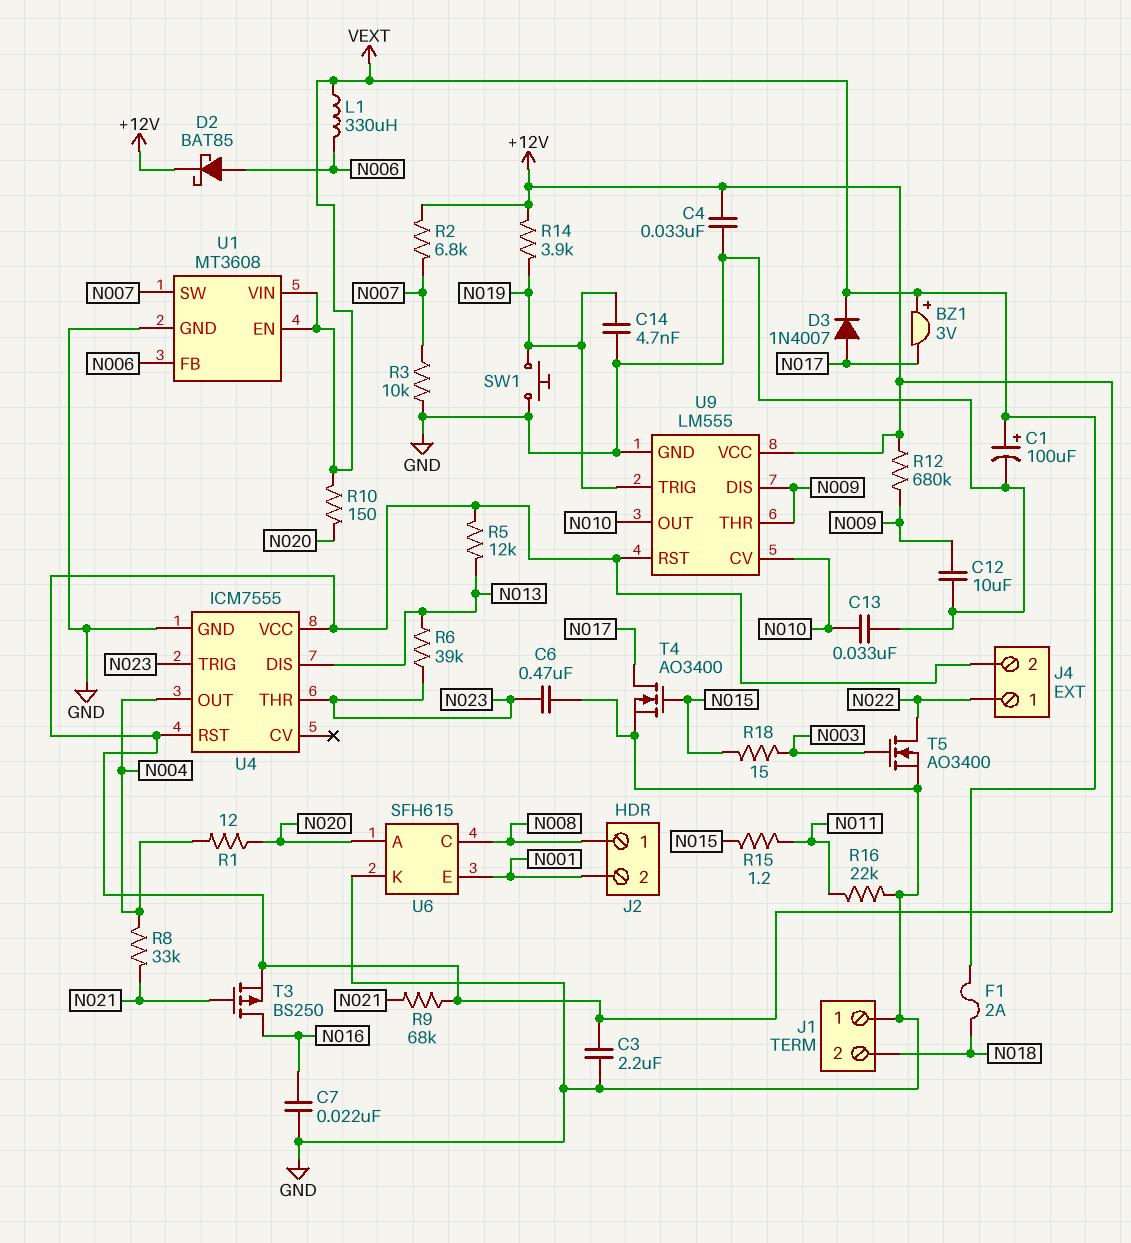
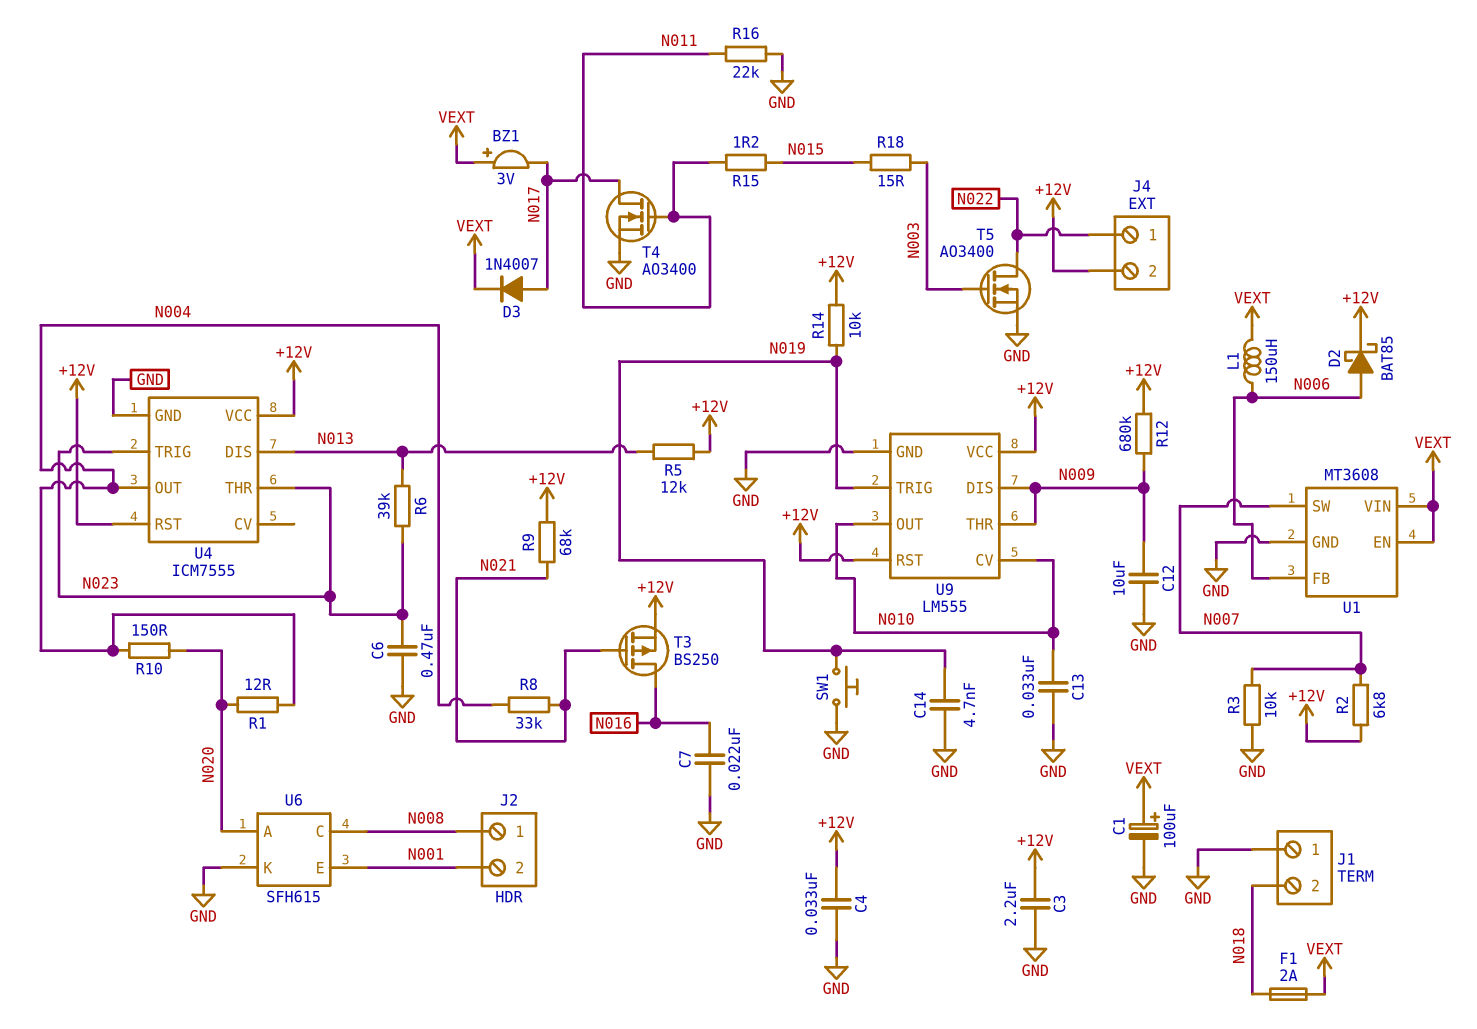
L1: 330uH (N006, VEXT) -> 150uH (N006, VEXT)
R10: 150 (N020, VEXT) -> 150 (N004, N020)
R14: 3.9k (+12V, N019) -> 10k (+12V, N019)
T4: NMOS AO3400 (G N015, D N017, S GND) -> NMOS AO3400 (G N011, D N017, S GND)

